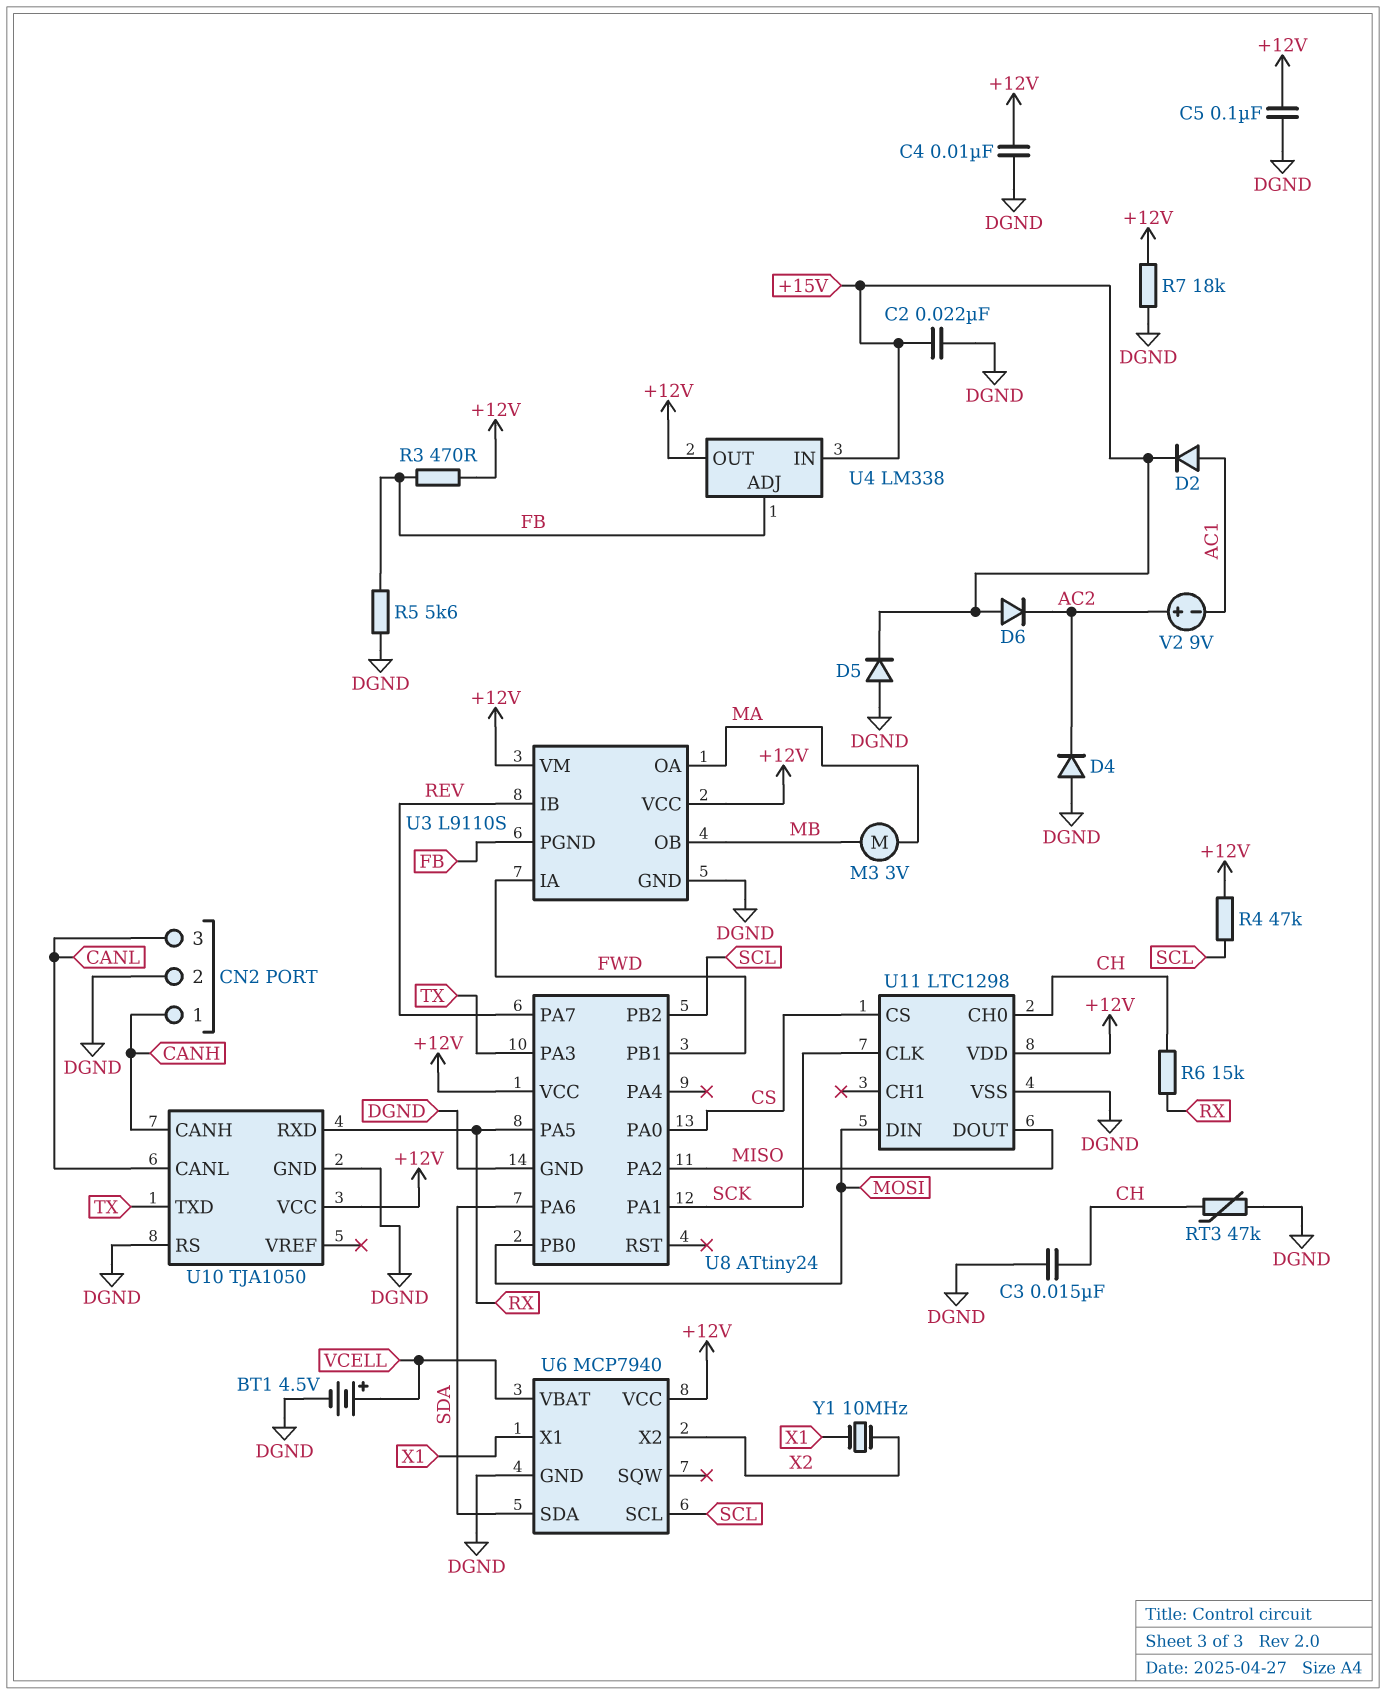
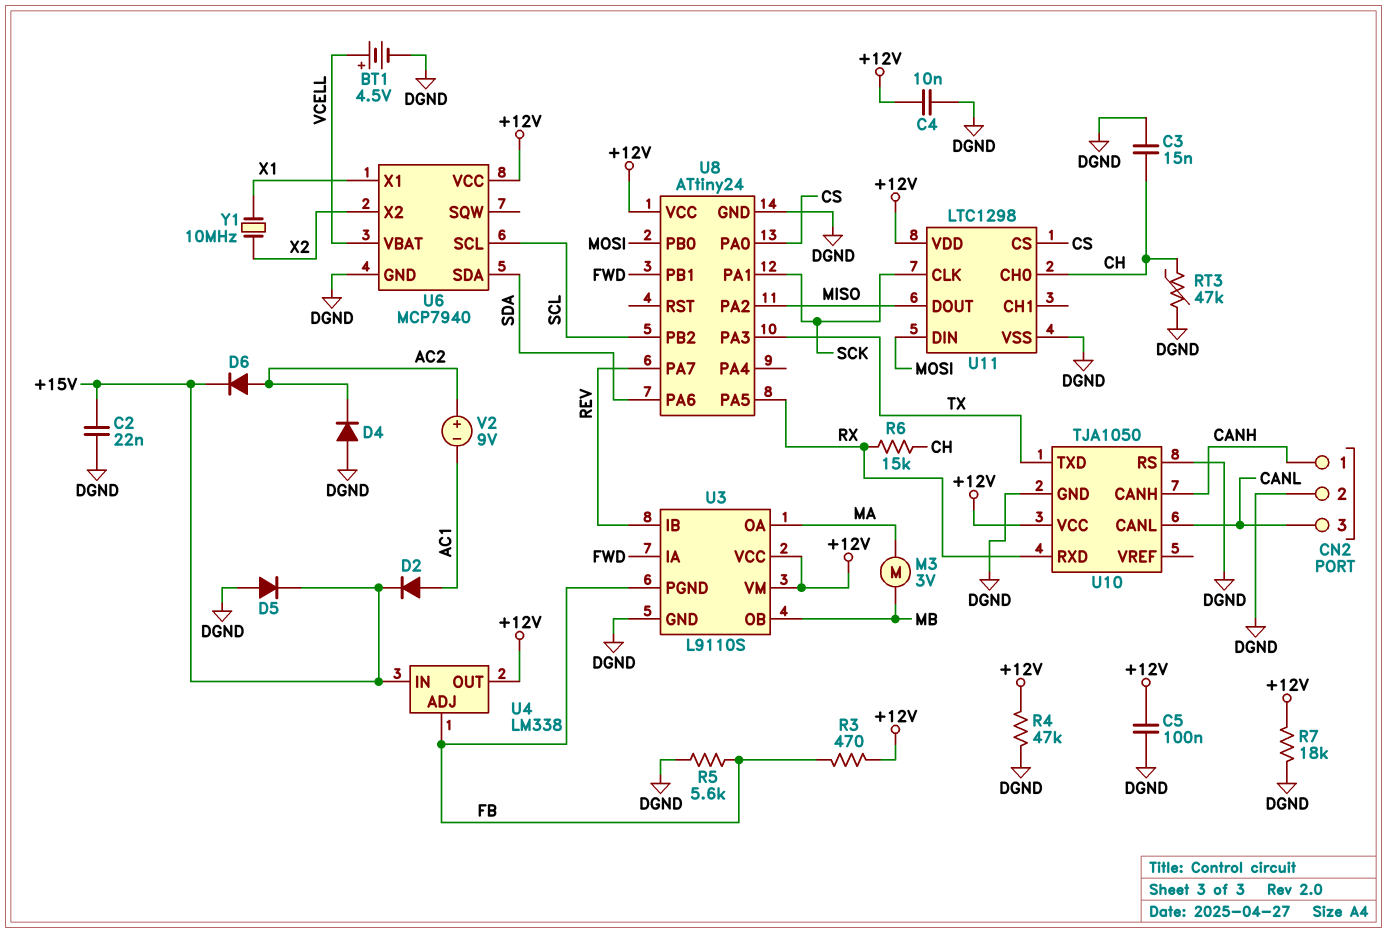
D6: diode (A +15V, K AC2) -> diode (A AC2, K +15V)
R4: 47k (+12V, SCL) -> 47k (+12V, DGND)

